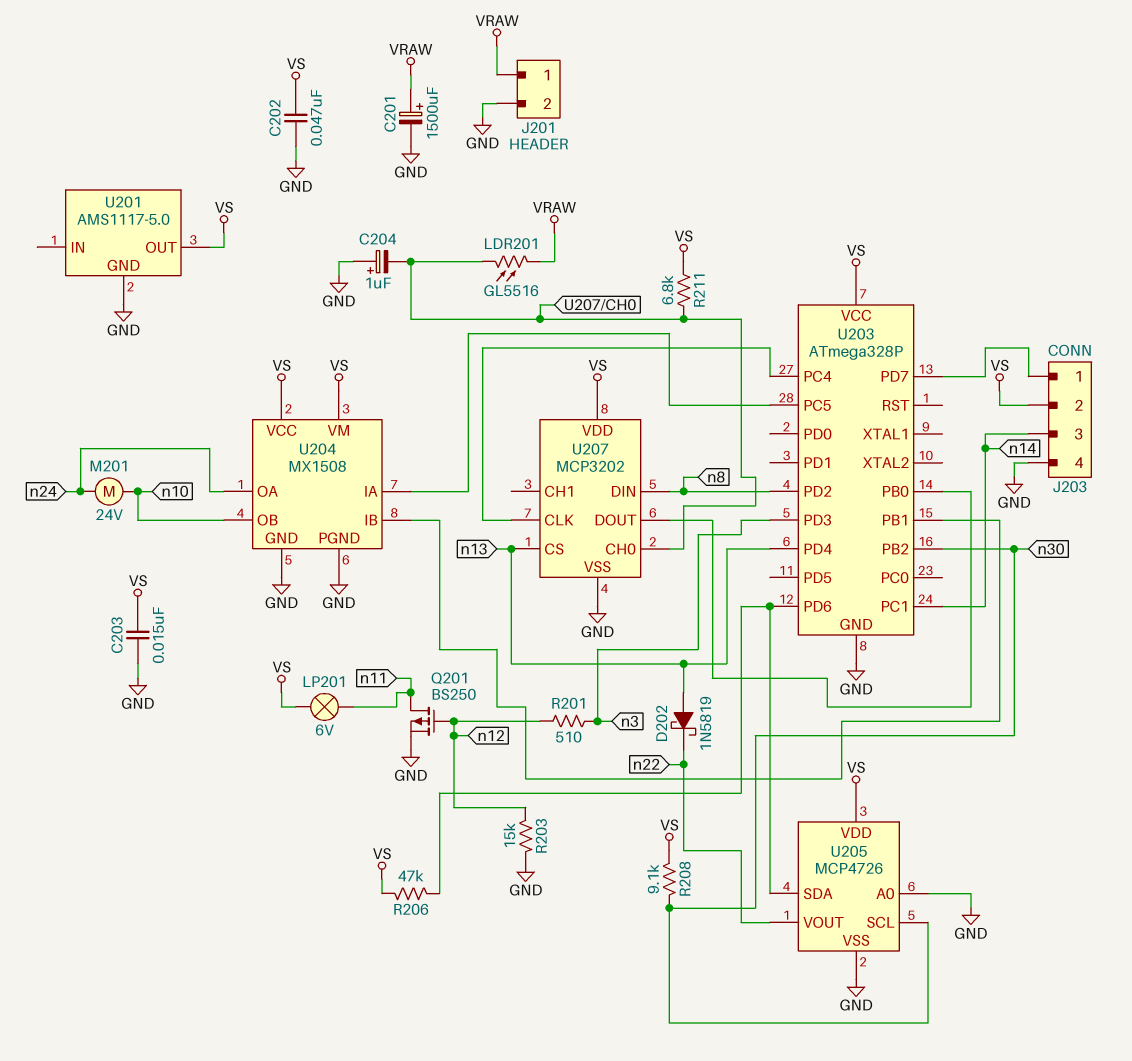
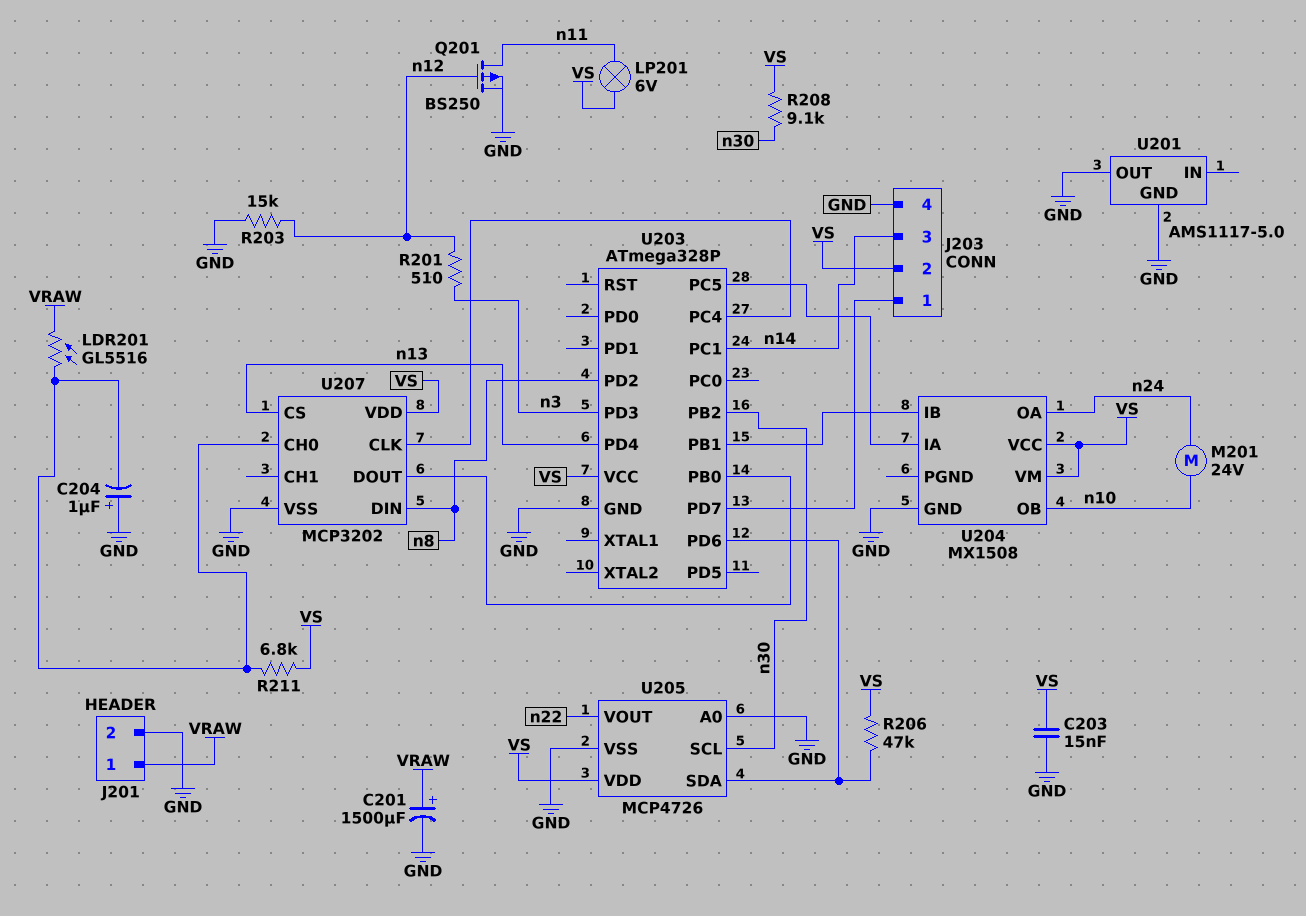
C202: 47nF (GND, VS) -> none
D202: schottky 1N5819 (A n13, K n22) -> none
U201 pin OUT: VS -> GND
U204 pin PGND: GND -> none

